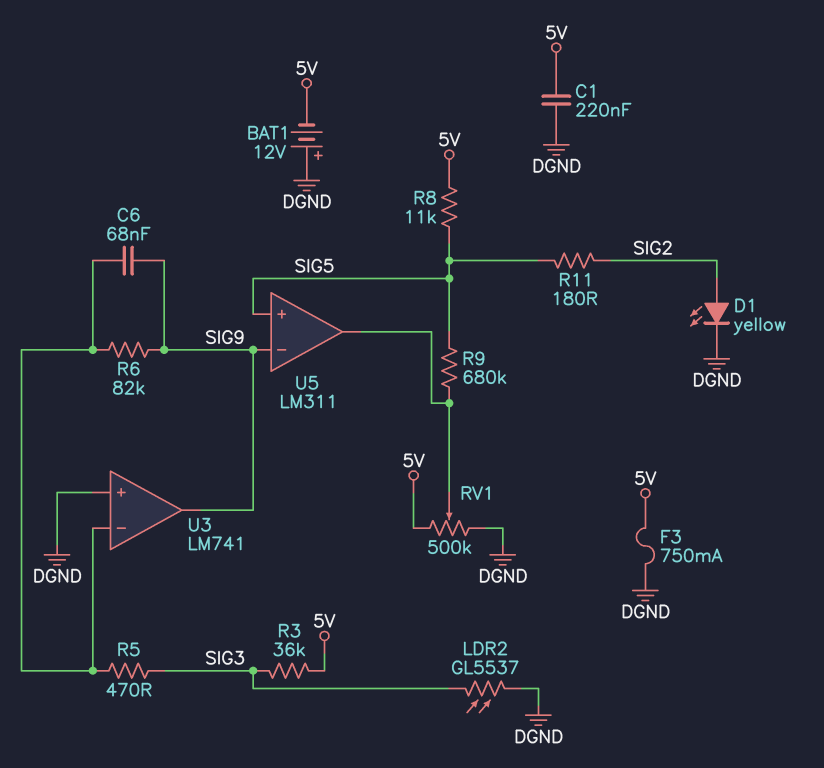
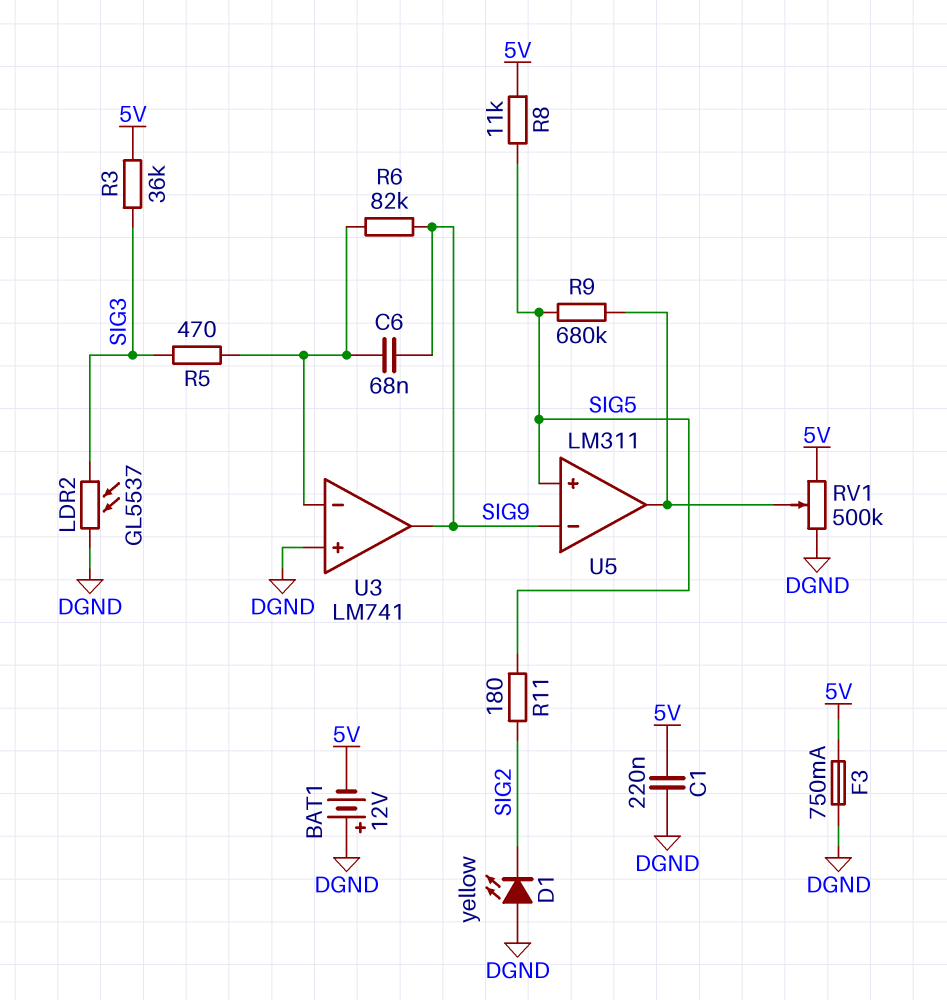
D1: LED yellow (A SIG2, K DGND) -> LED yellow (A DGND, K SIG2)

